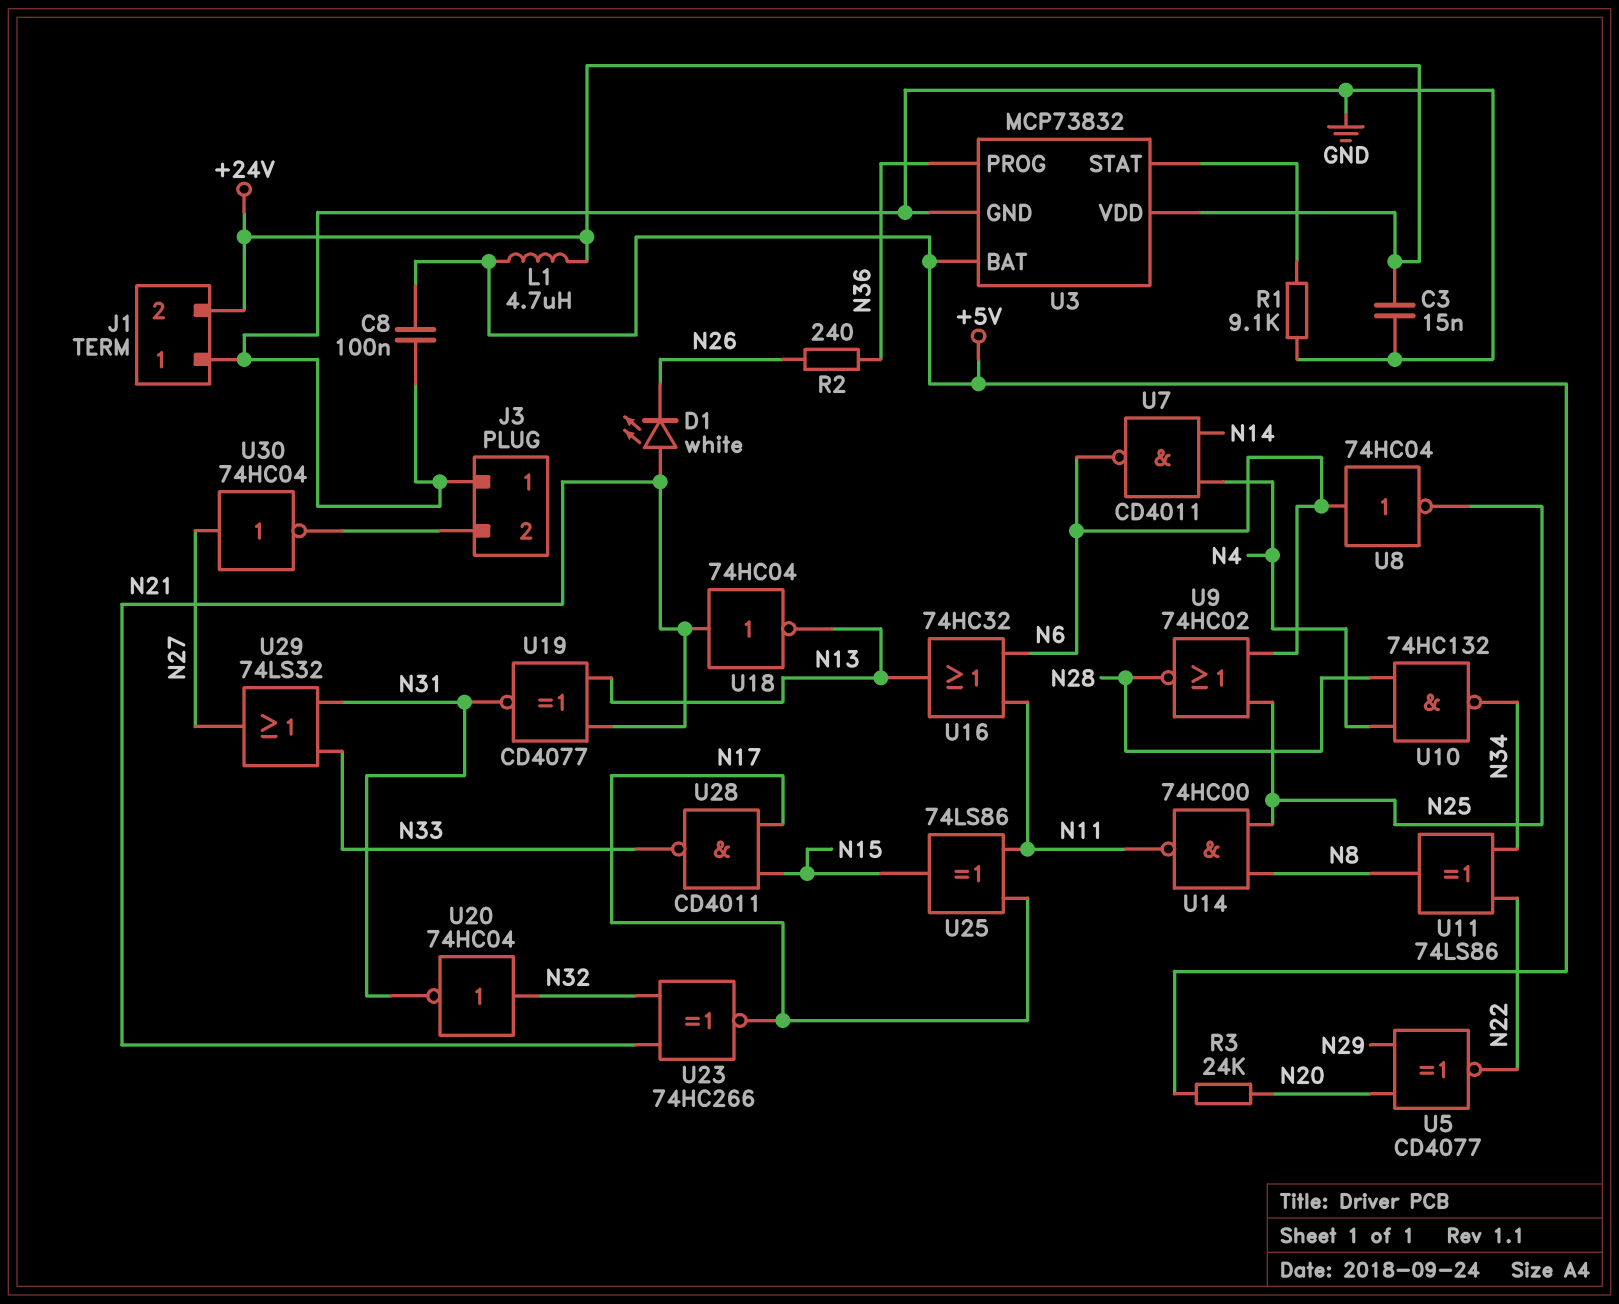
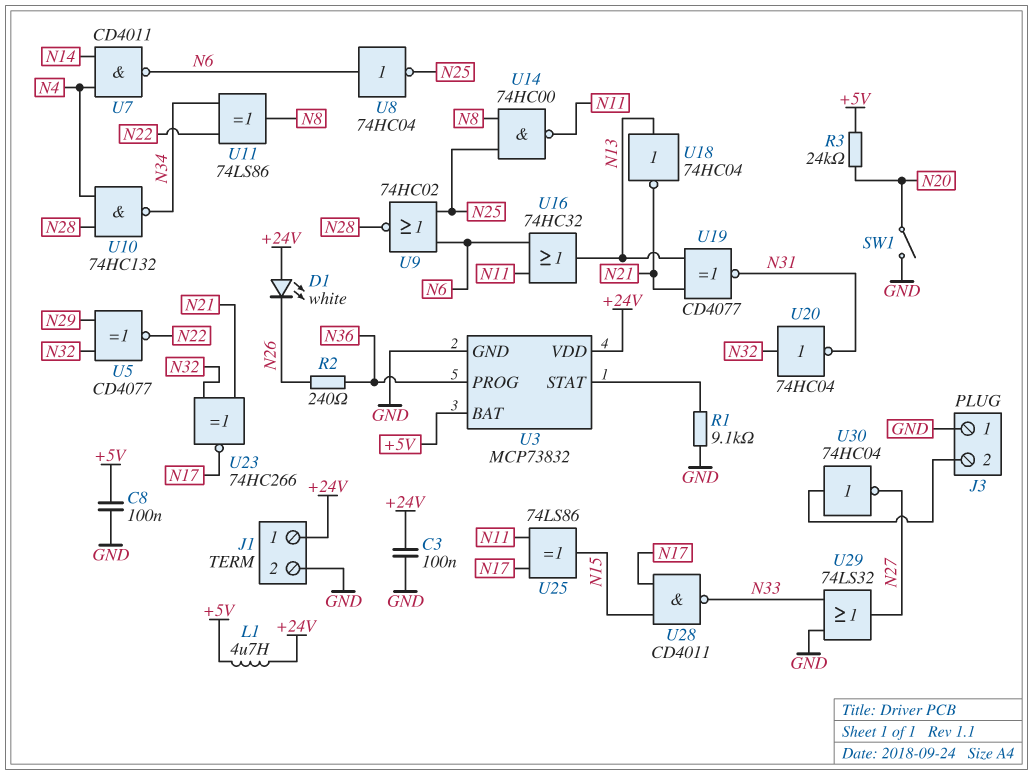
C3: 15nF (+24V, GND) -> 100nF (+24V, GND)
D1: LED white (A N21, K N26) -> LED white (A +24V, K N26)
J1 pin 1: GND -> +24V
J1 pin 2: +24V -> GND
SW1: none -> switch (GND, N20)
U5: XNOR CD4077 (in N20, in N29, out N22) -> XNOR CD4077 (in N29, in N32, out N22)
U18: NOT 74HC04 (in N21, out N13) -> NOT 74HC04 (in N13, out N21)
U29: OR 74LS32 (in N31, in N33, out N27) -> OR 74LS32 (in GND, in N33, out N27)
U30: NOT 74HC04 (in N27, out J3/2) -> NOT 74HC04 (in J3/2, out N27)

